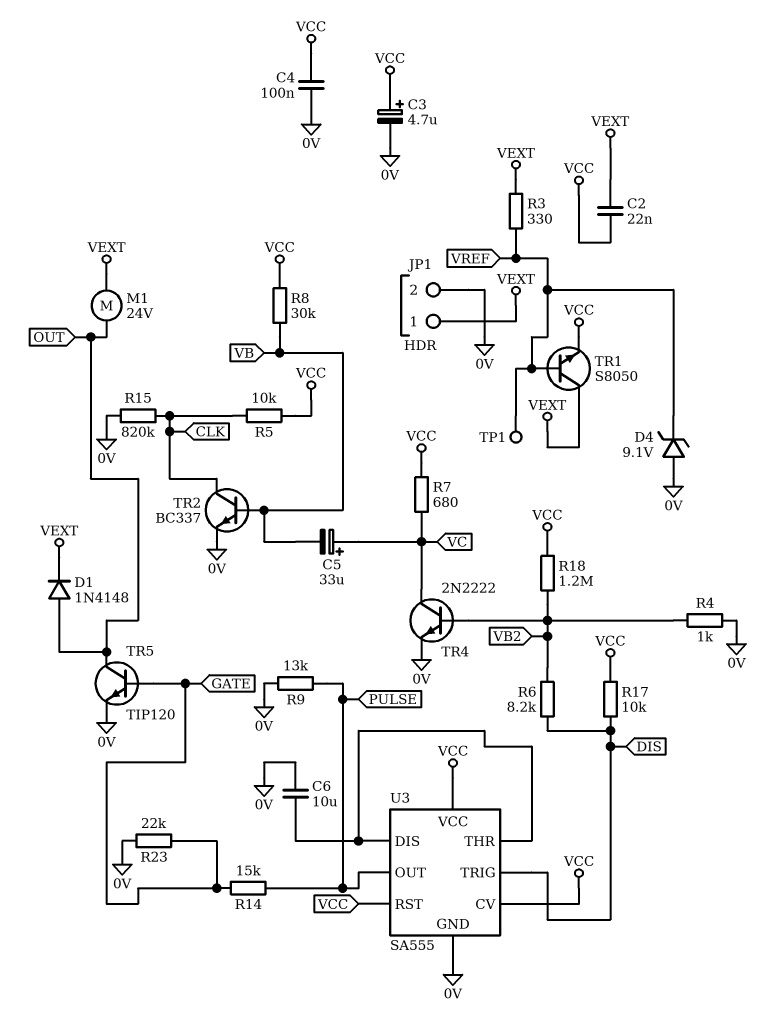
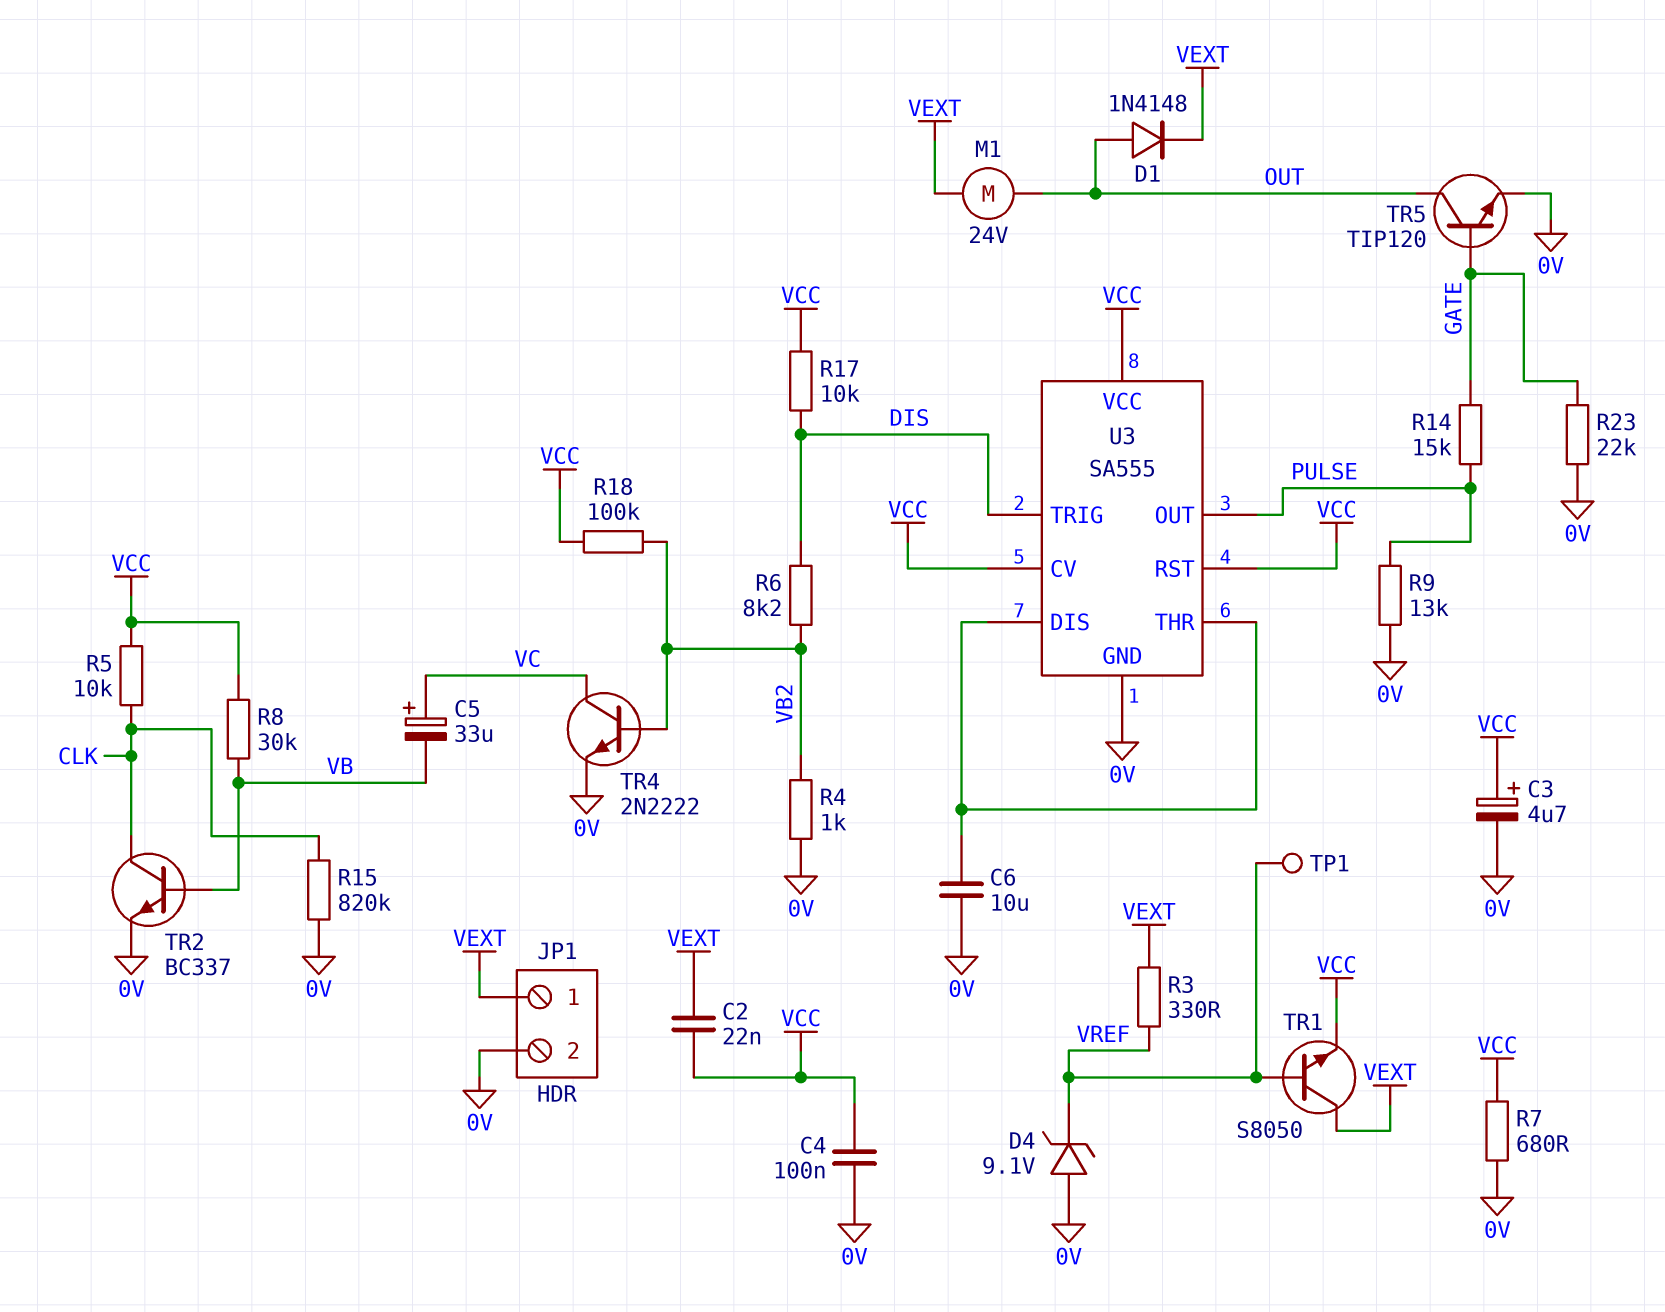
R7: 680 (VC, VCC) -> 680 (0V, VCC)
R18: 1.2M (VB2, VCC) -> 100k (VB2, VCC)

